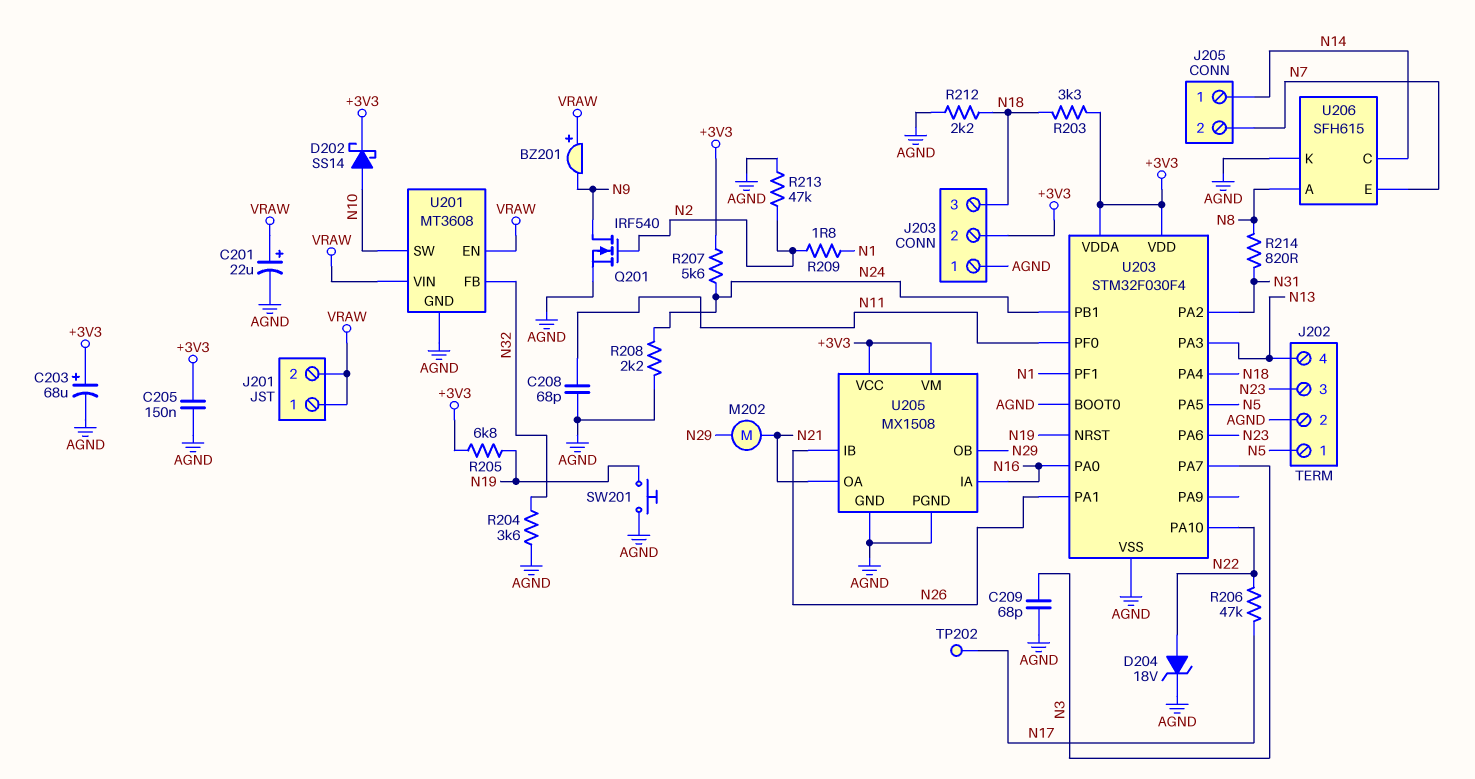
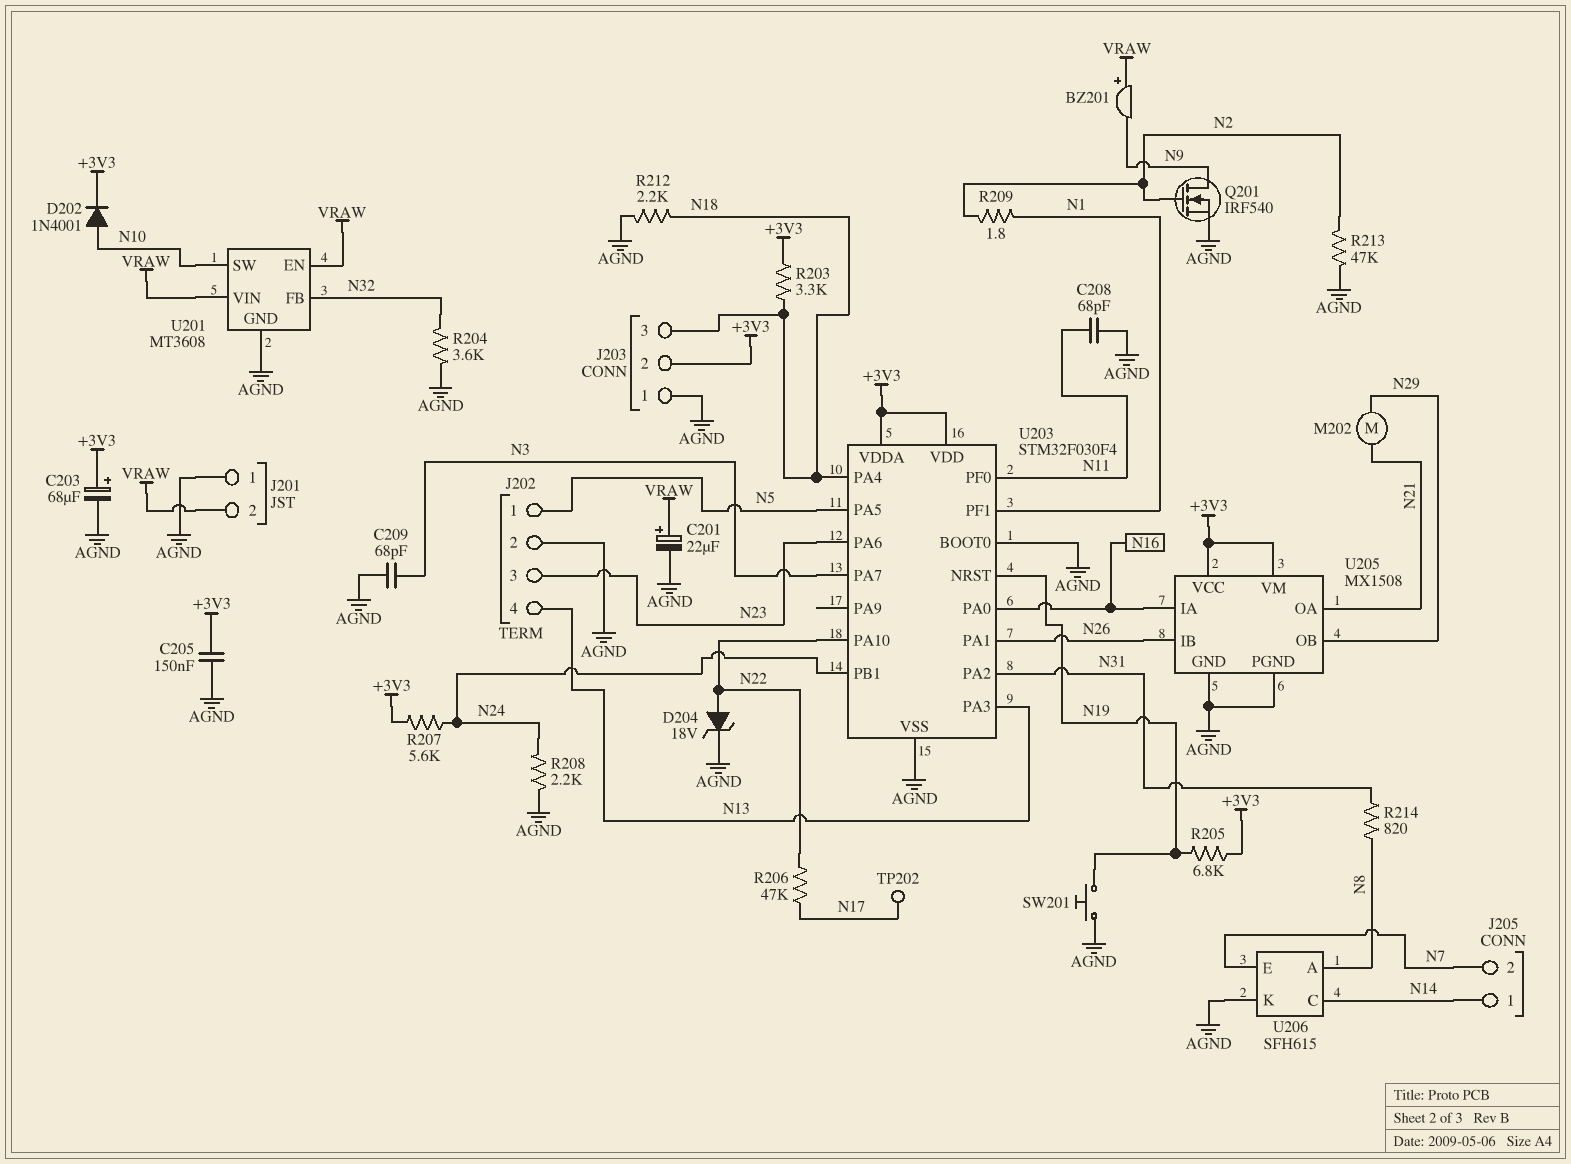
D202: schottky SS14 (A N10, K +3V3) -> diode 1N4001 (A N10, K +3V3)
J201 pin 1: VRAW -> AGND

